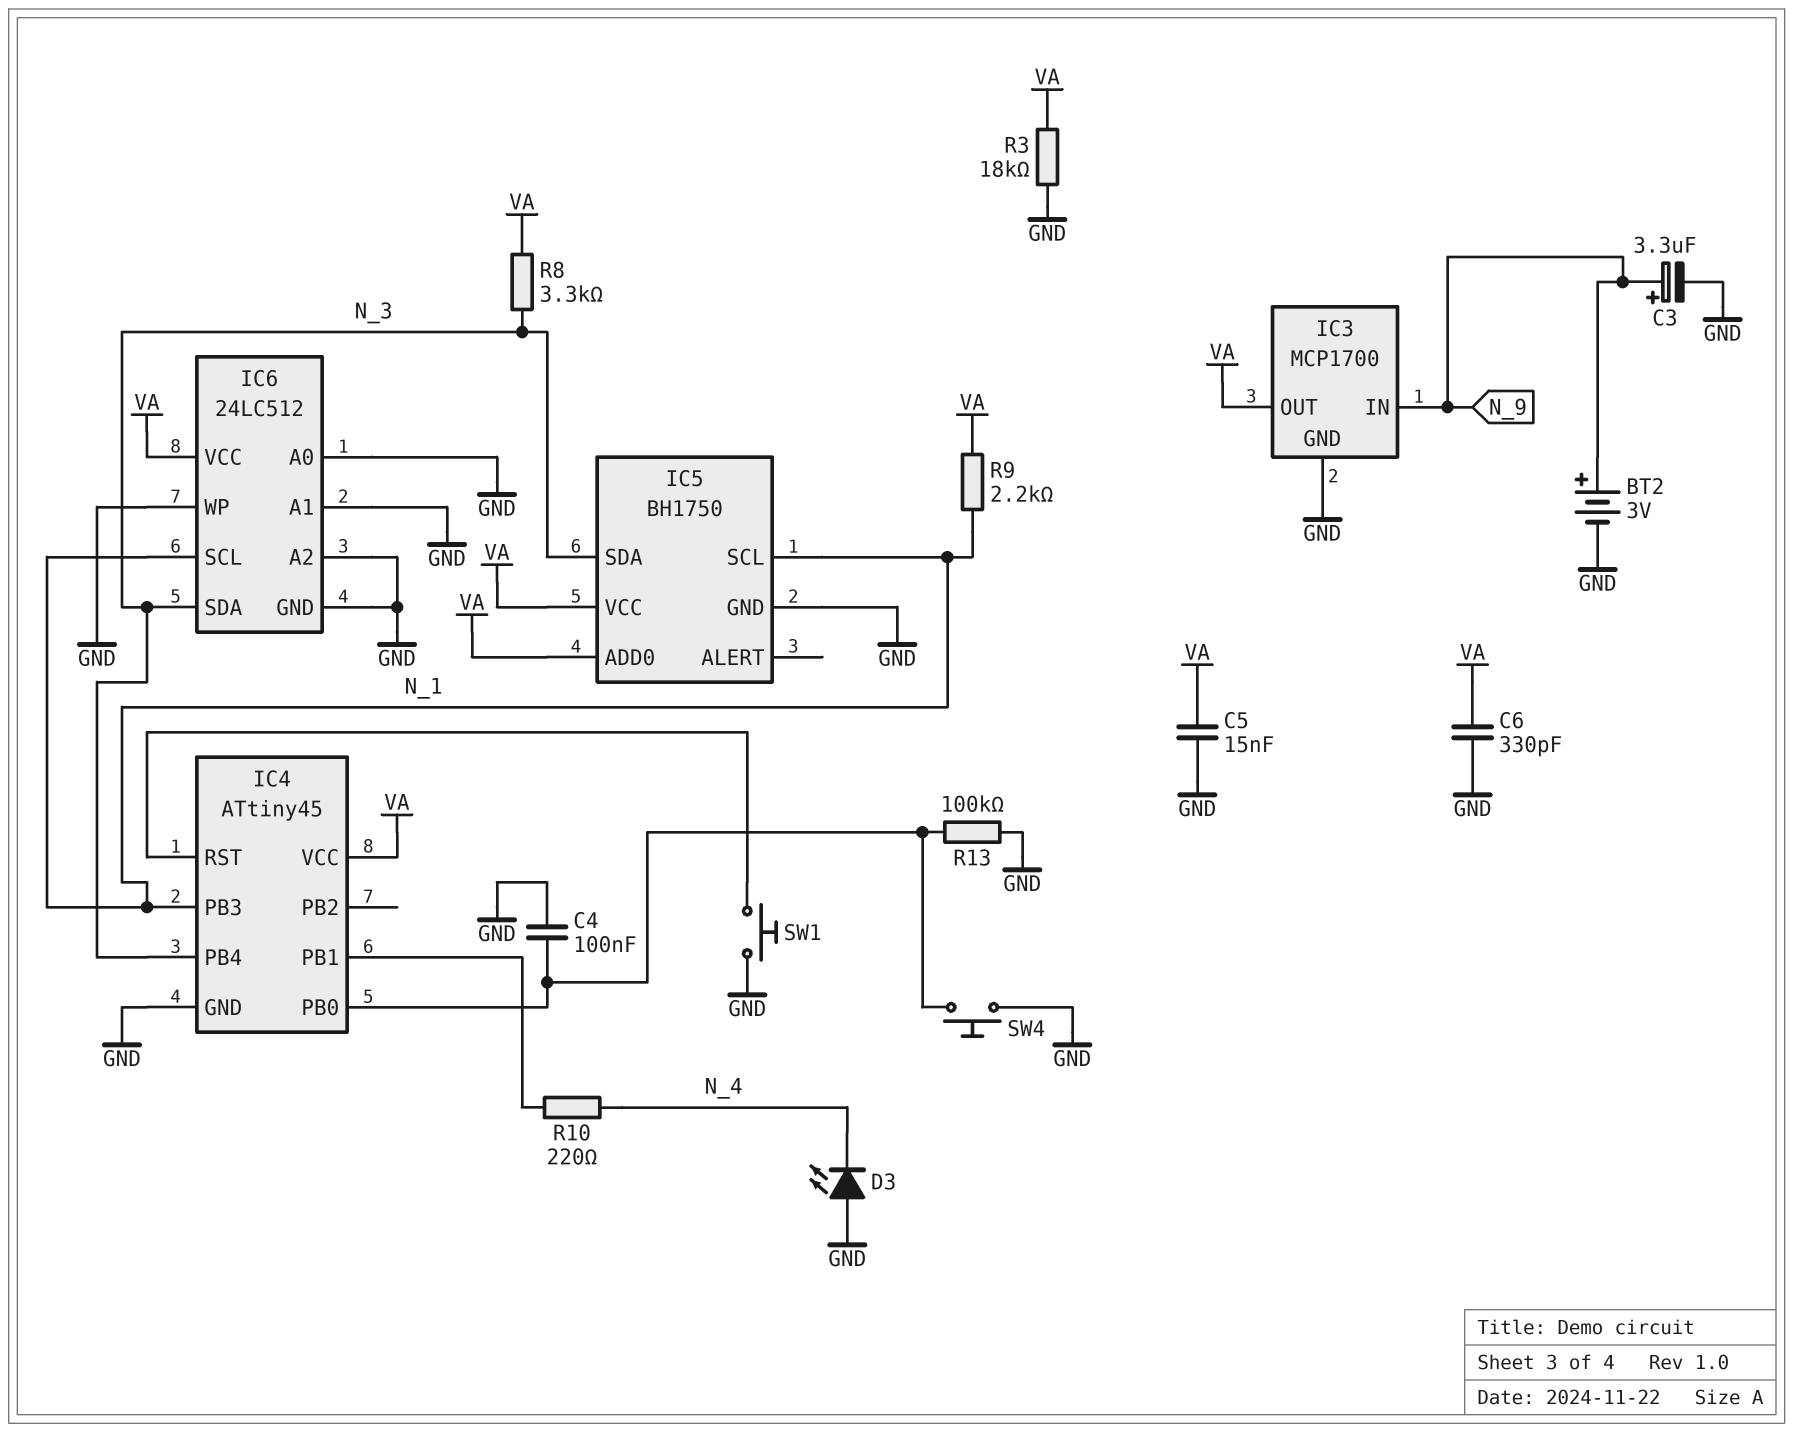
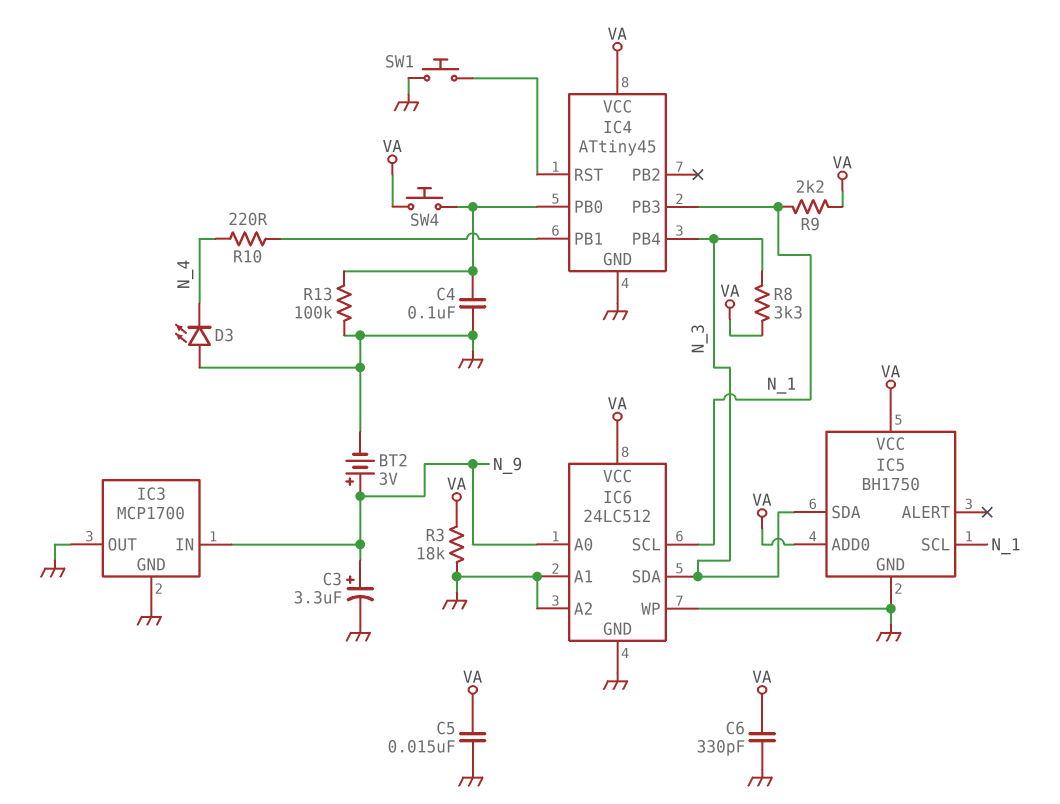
IC3 pin OUT: VA -> GND
IC6 pin A0: GND -> N_9
SW4: button (GND, IC4/PB0) -> button (IC4/PB0, VA)

